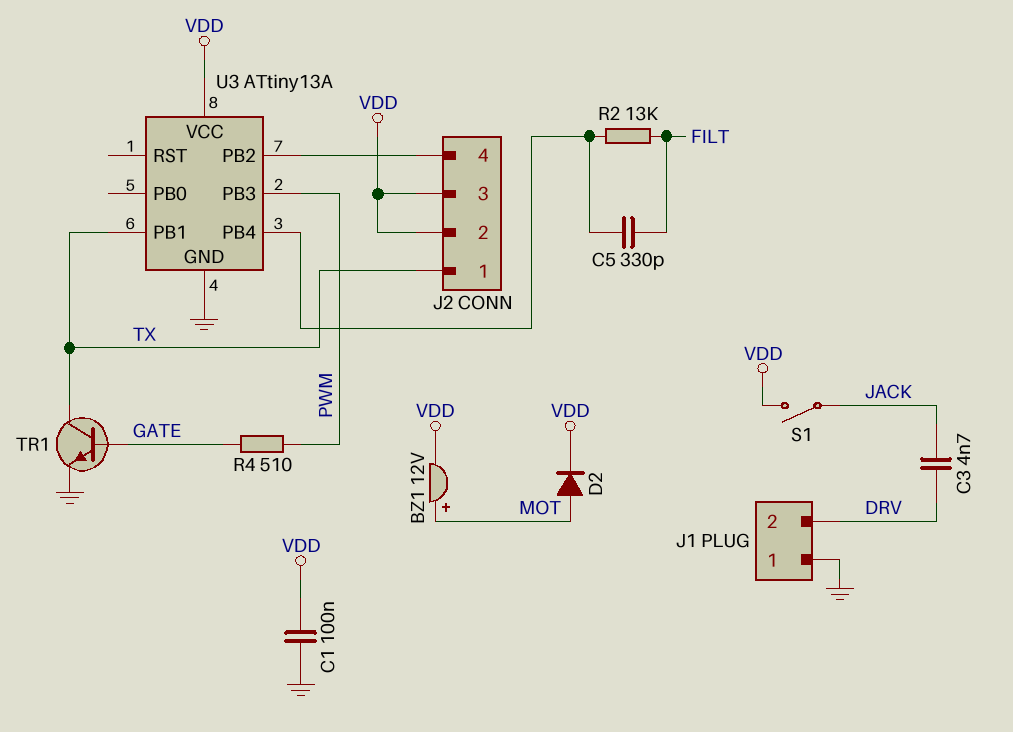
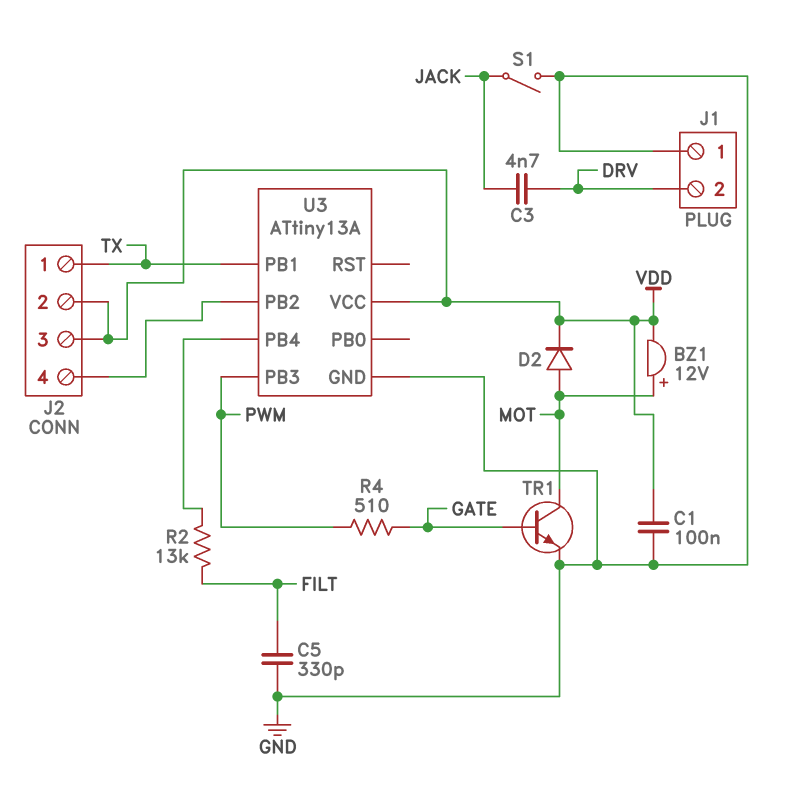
C5: 330pF (FILT, U3/PB4) -> 330pF (FILT, GND)
S1: switch (JACK, VDD) -> switch (GND, JACK)
TR1: NPN (B GATE, C TX, E GND) -> NPN (B GATE, C MOT, E GND)

